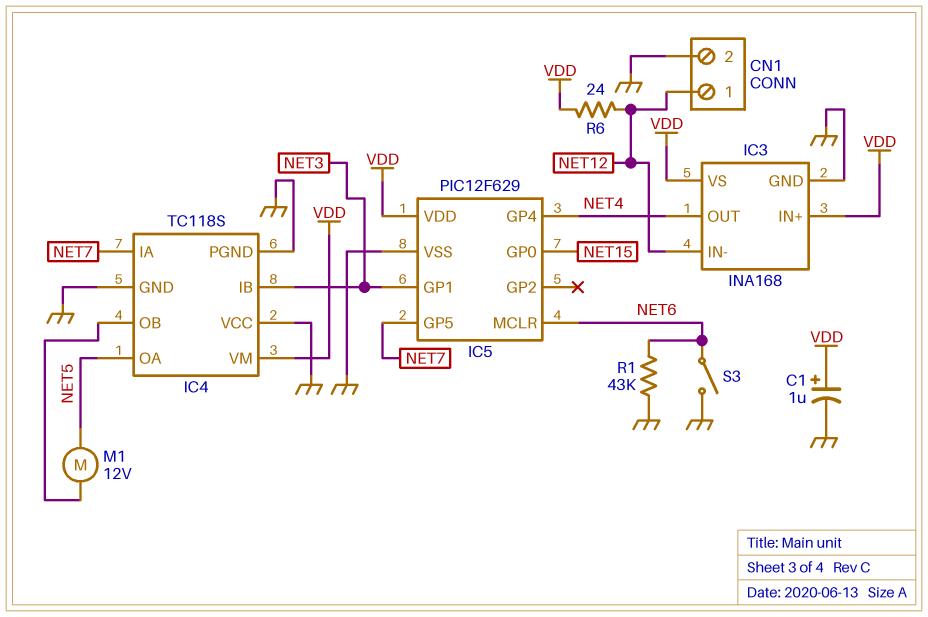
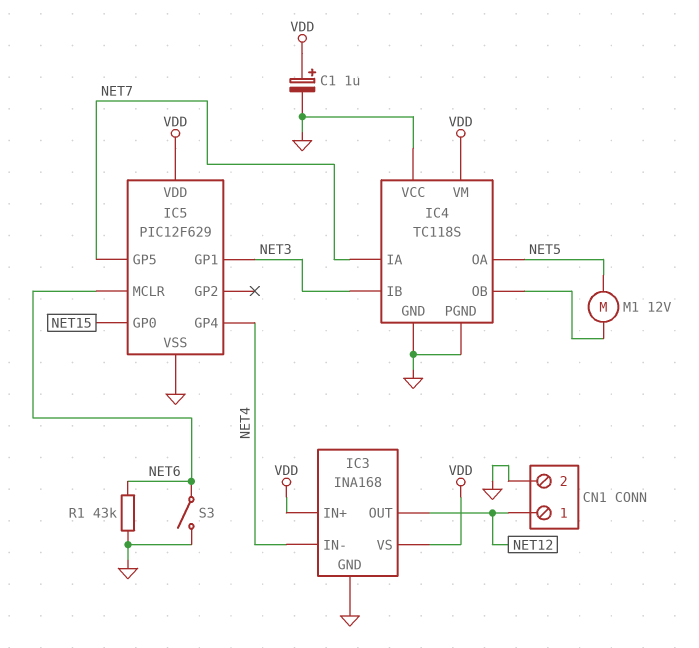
IC3 pin IN-: NET12 -> NET4
IC3 pin OUT: NET4 -> NET12
R6: 24 (NET12, VDD) -> none

